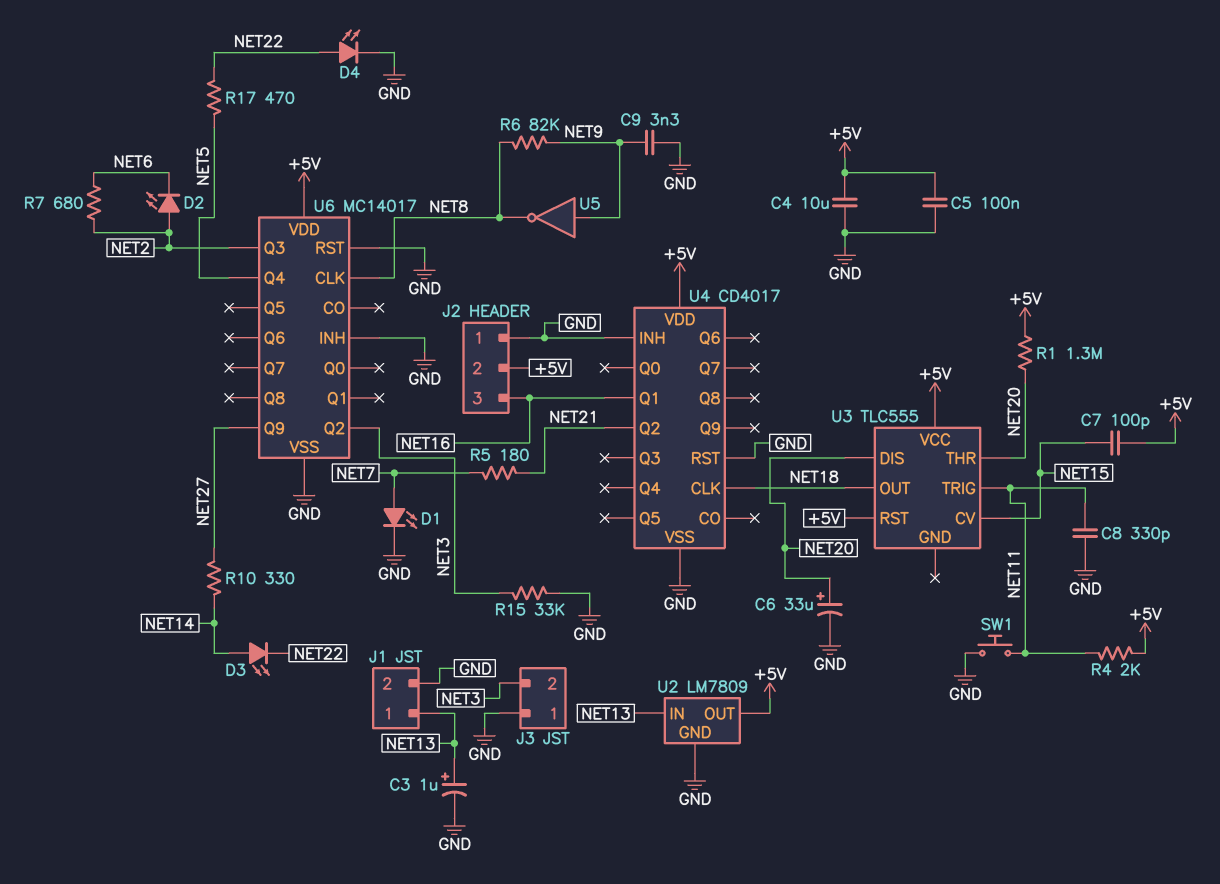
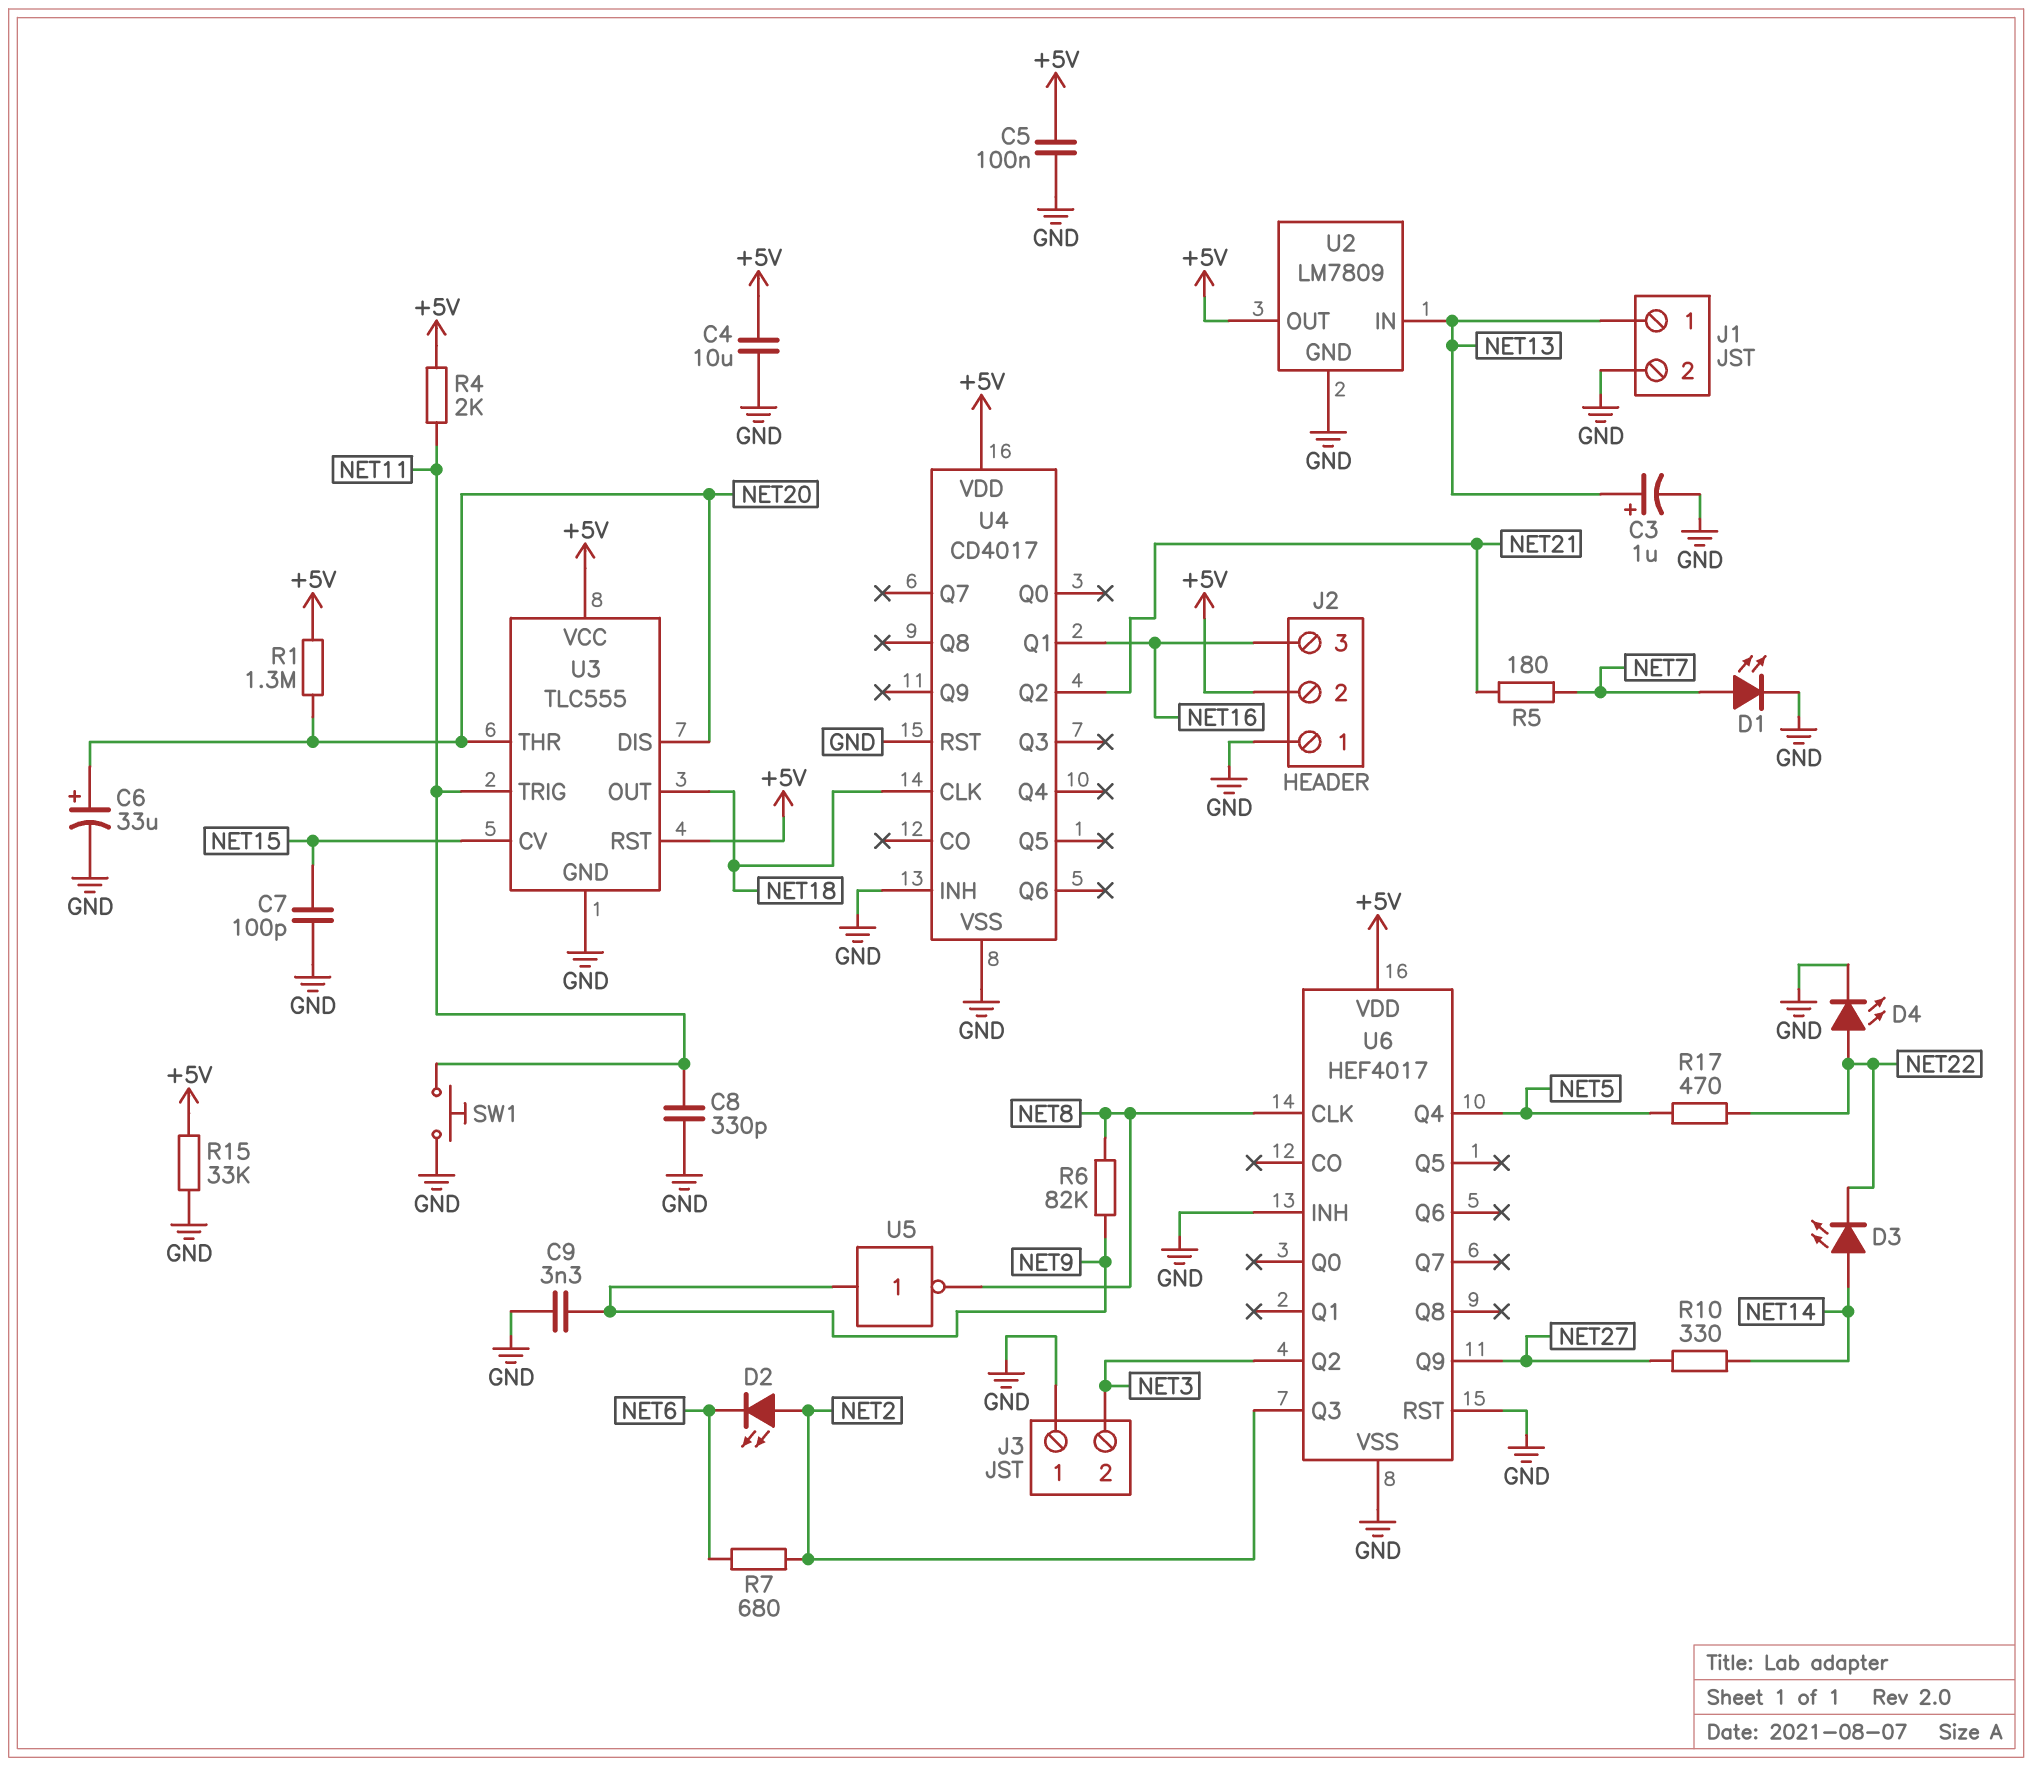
C7: 100pF (+5V, NET15) -> 100pF (GND, NET15)
R15: 33k (GND, NET3) -> 33k (+5V, GND)
U3 pin GND: none -> GND
U6: MC14017 -> HEF4017

